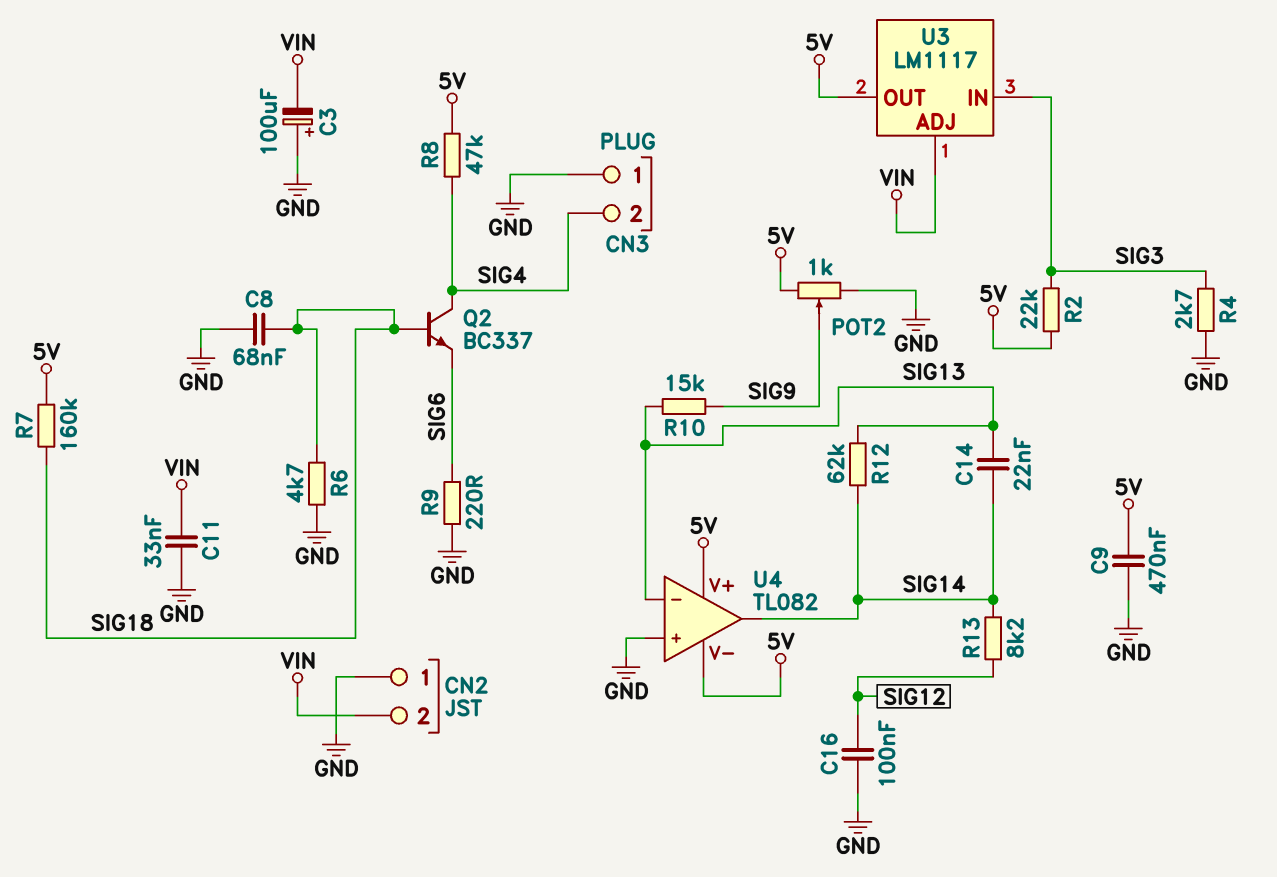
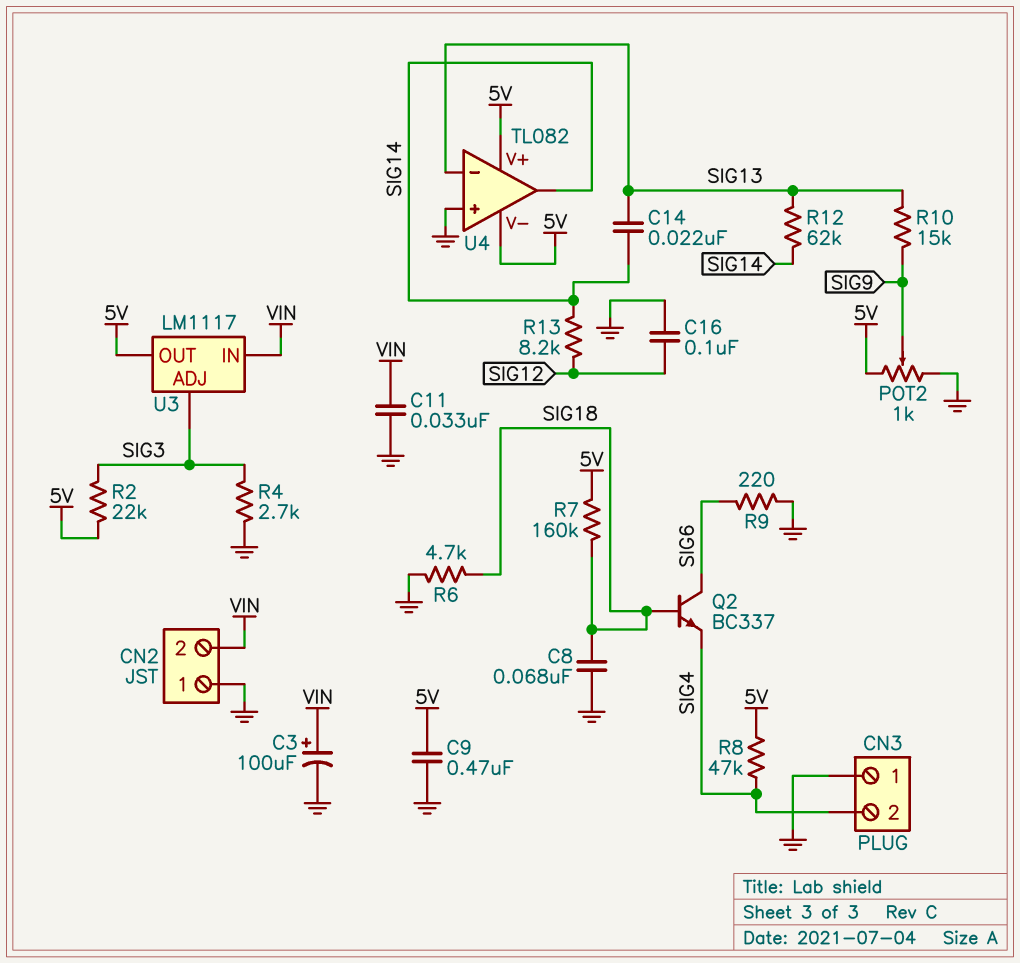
C3: 100uF (plus GND, minus VIN) -> 100uF (plus VIN, minus GND)
Q2: NPN BC337 (B SIG18, C SIG4, E SIG6) -> NPN BC337 (B SIG18, C SIG6, E SIG4)
U3 pin ADJ: VIN -> SIG3
U3 pin IN: SIG3 -> VIN

